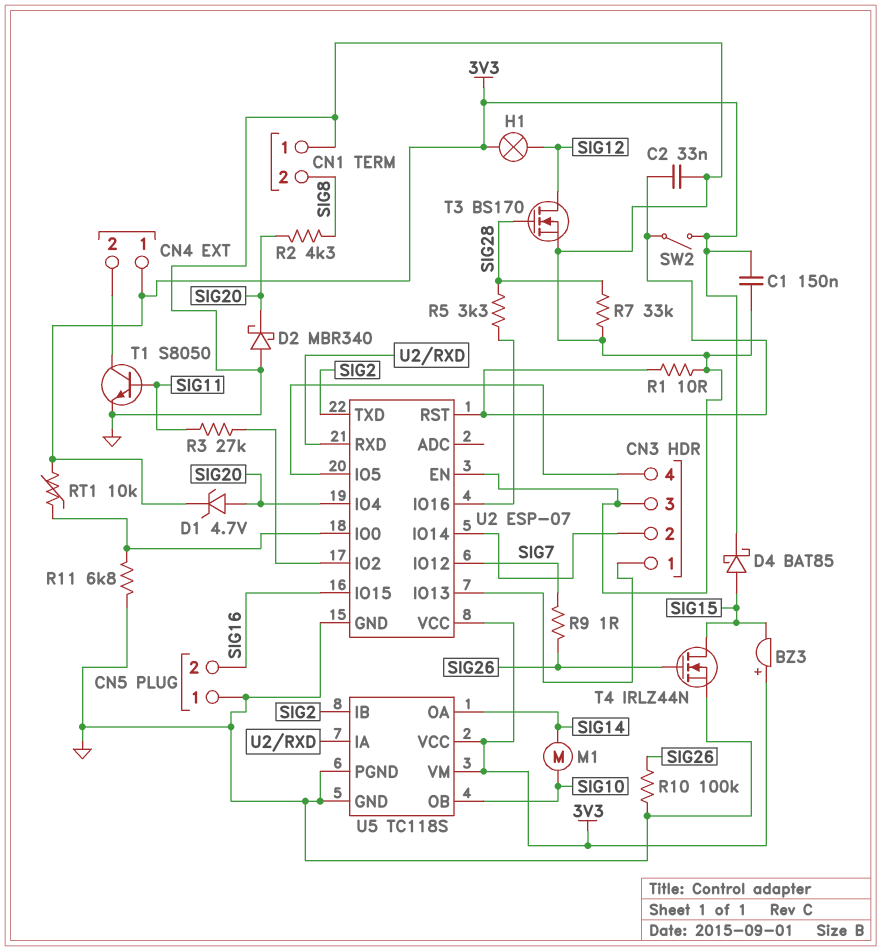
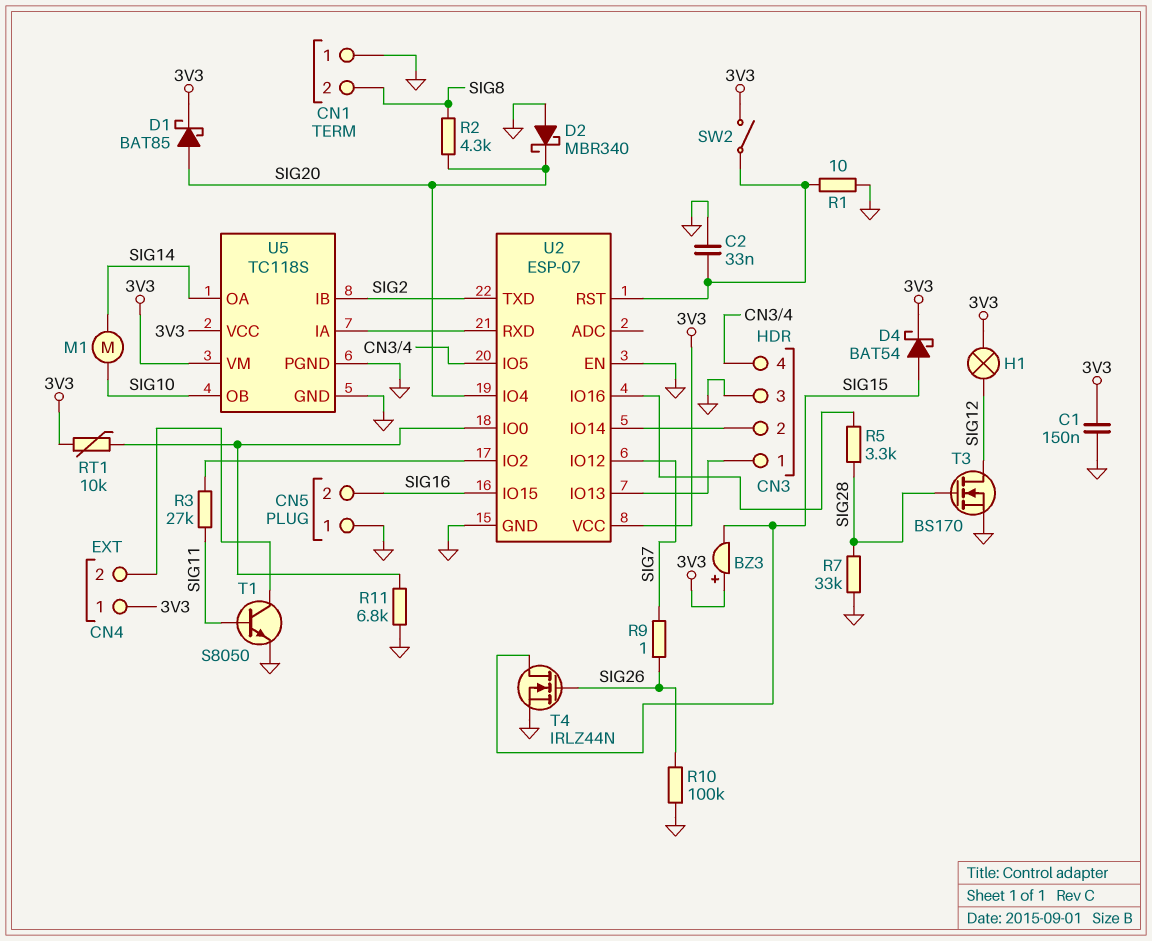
D1: zener 4.7V (A SIG20, K 3V3) -> schottky BAT85 (A SIG20, K 3V3)
D4: schottky BAT85 (A SIG15, K 3V3) -> schottky BAT54 (A SIG15, K 3V3)

